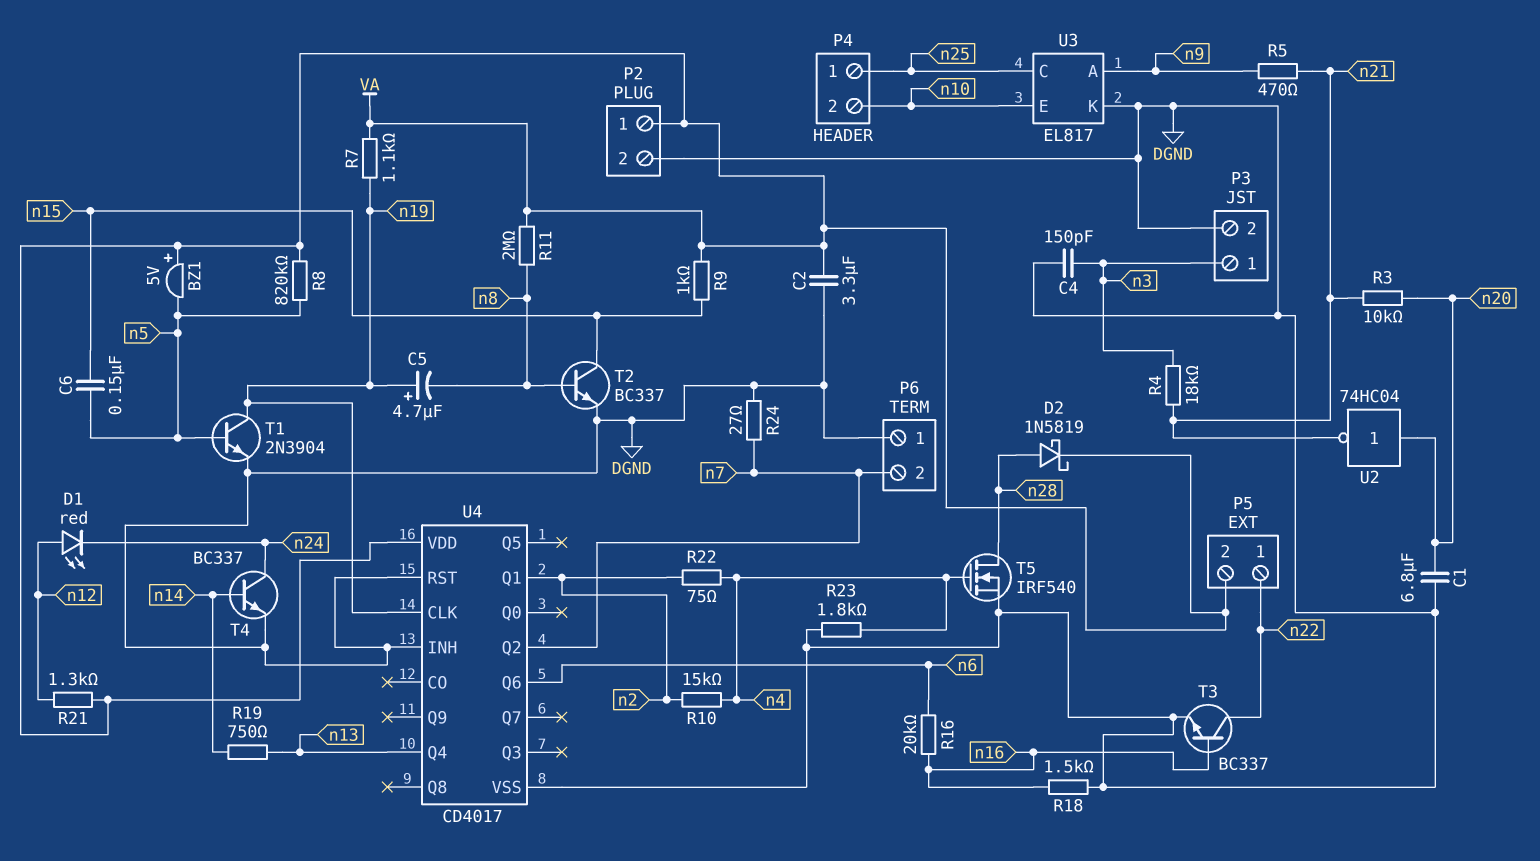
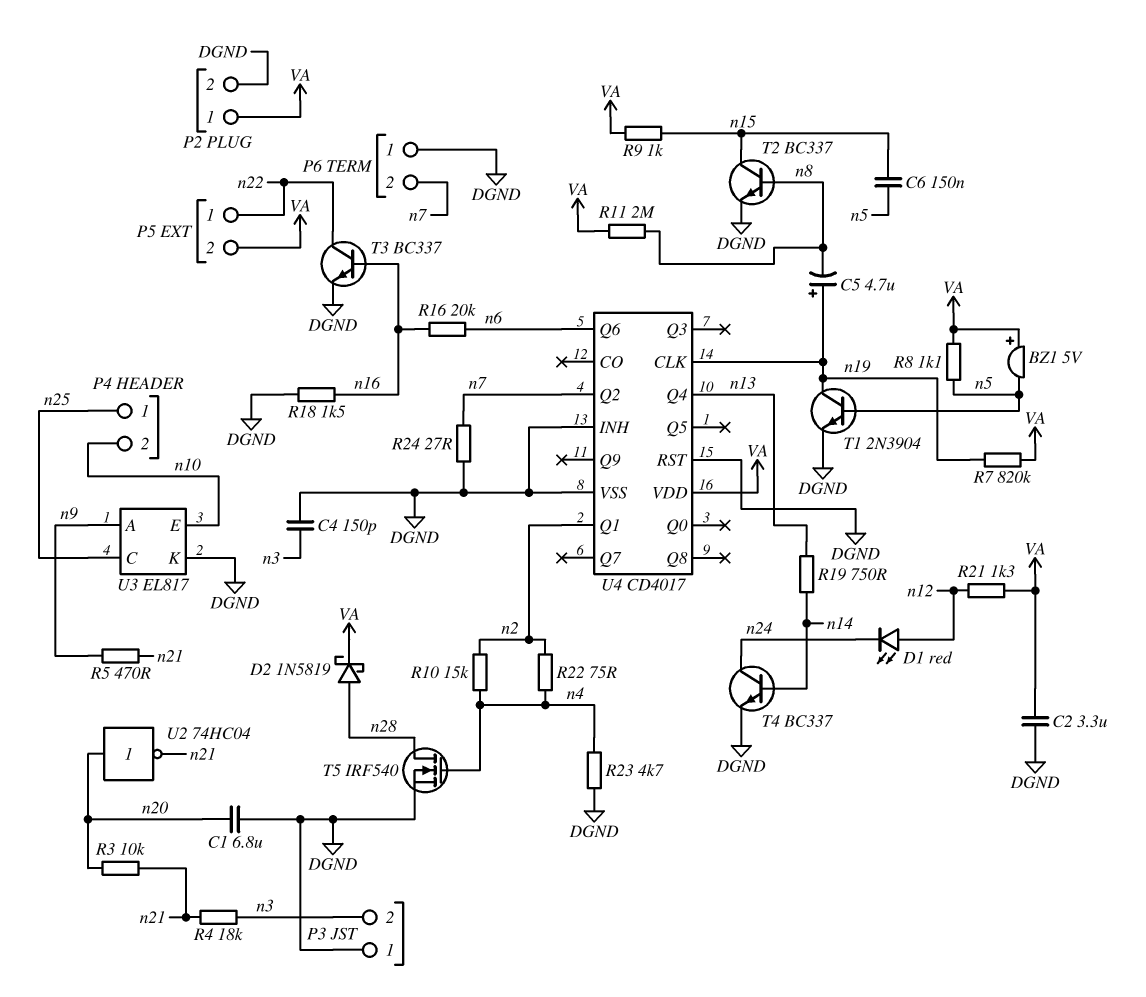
P3 pin 1: n3 -> DGND
P3 pin 2: DGND -> n3
R7: 1.1k (VA, n19) -> 820k (VA, n19)
R8: 820k (VA, n5) -> 1.1k (VA, n5)
R23: 1.8k (DGND, n4) -> 4.7k (DGND, n4)

